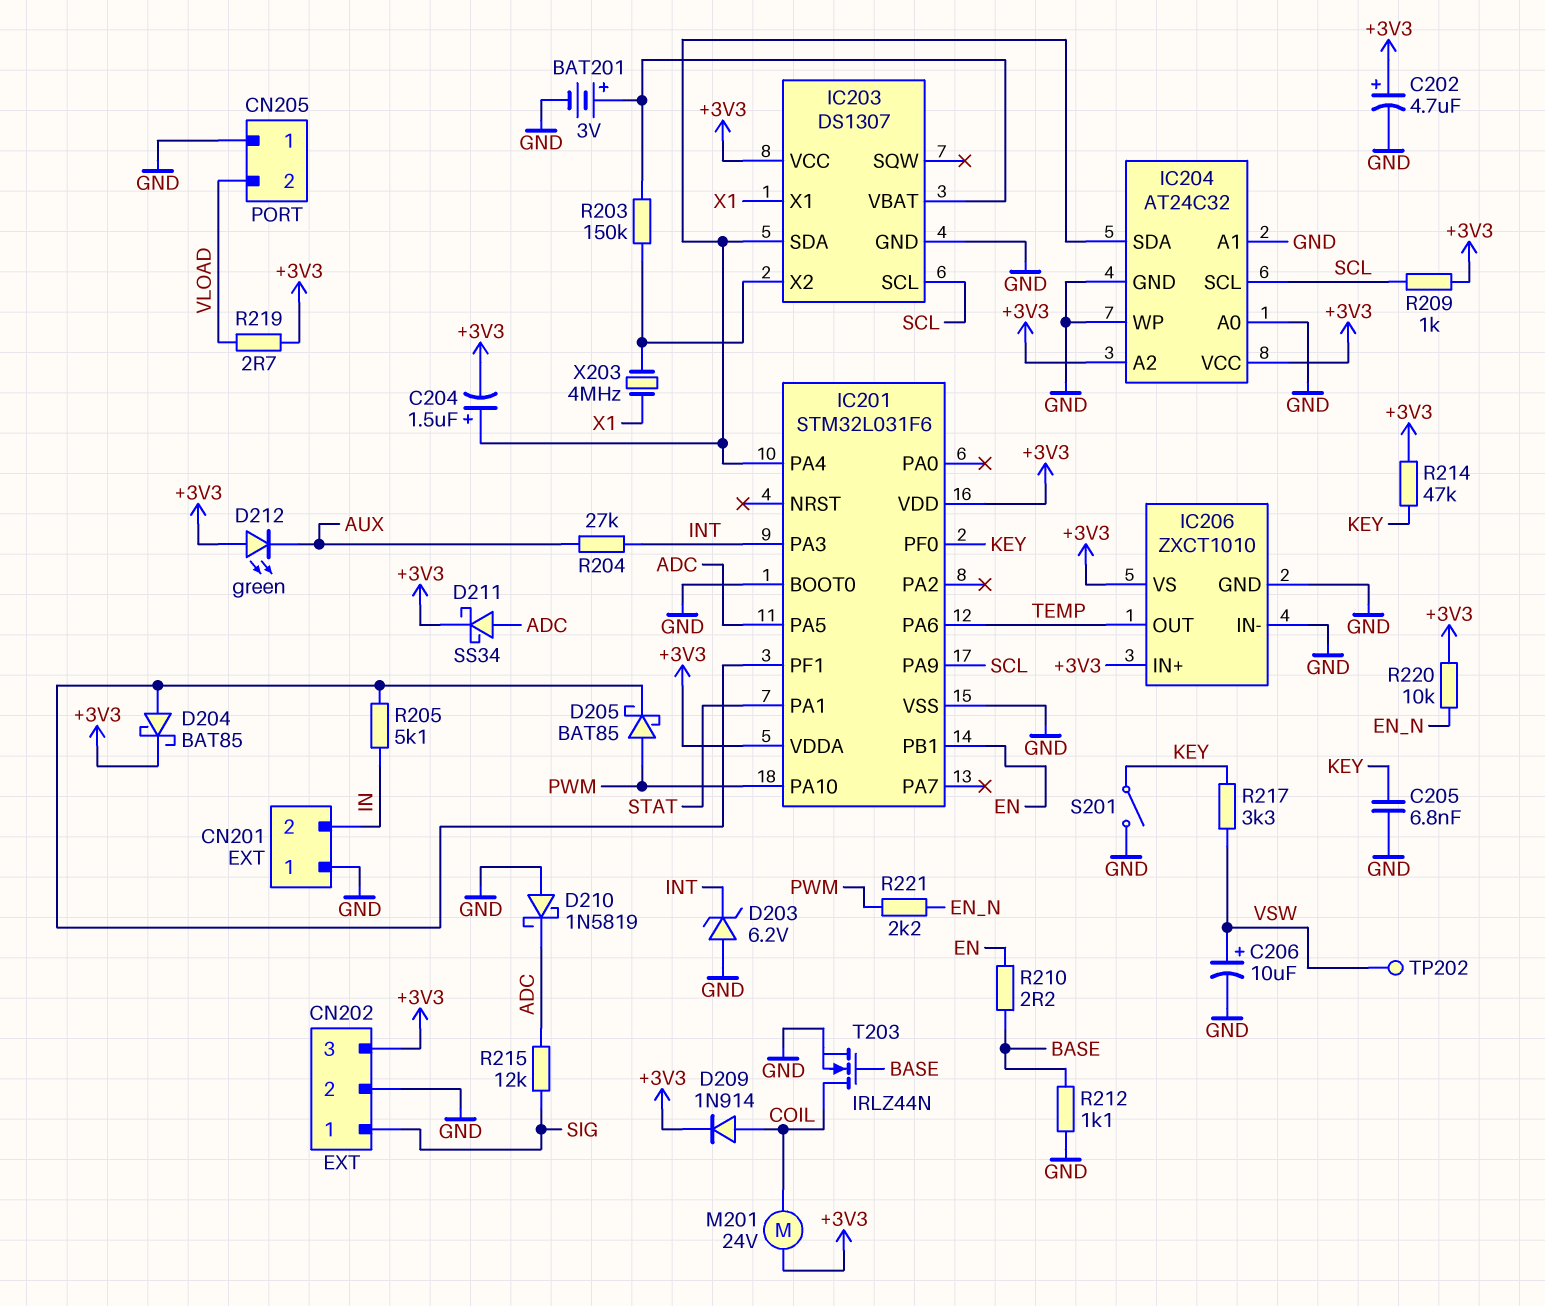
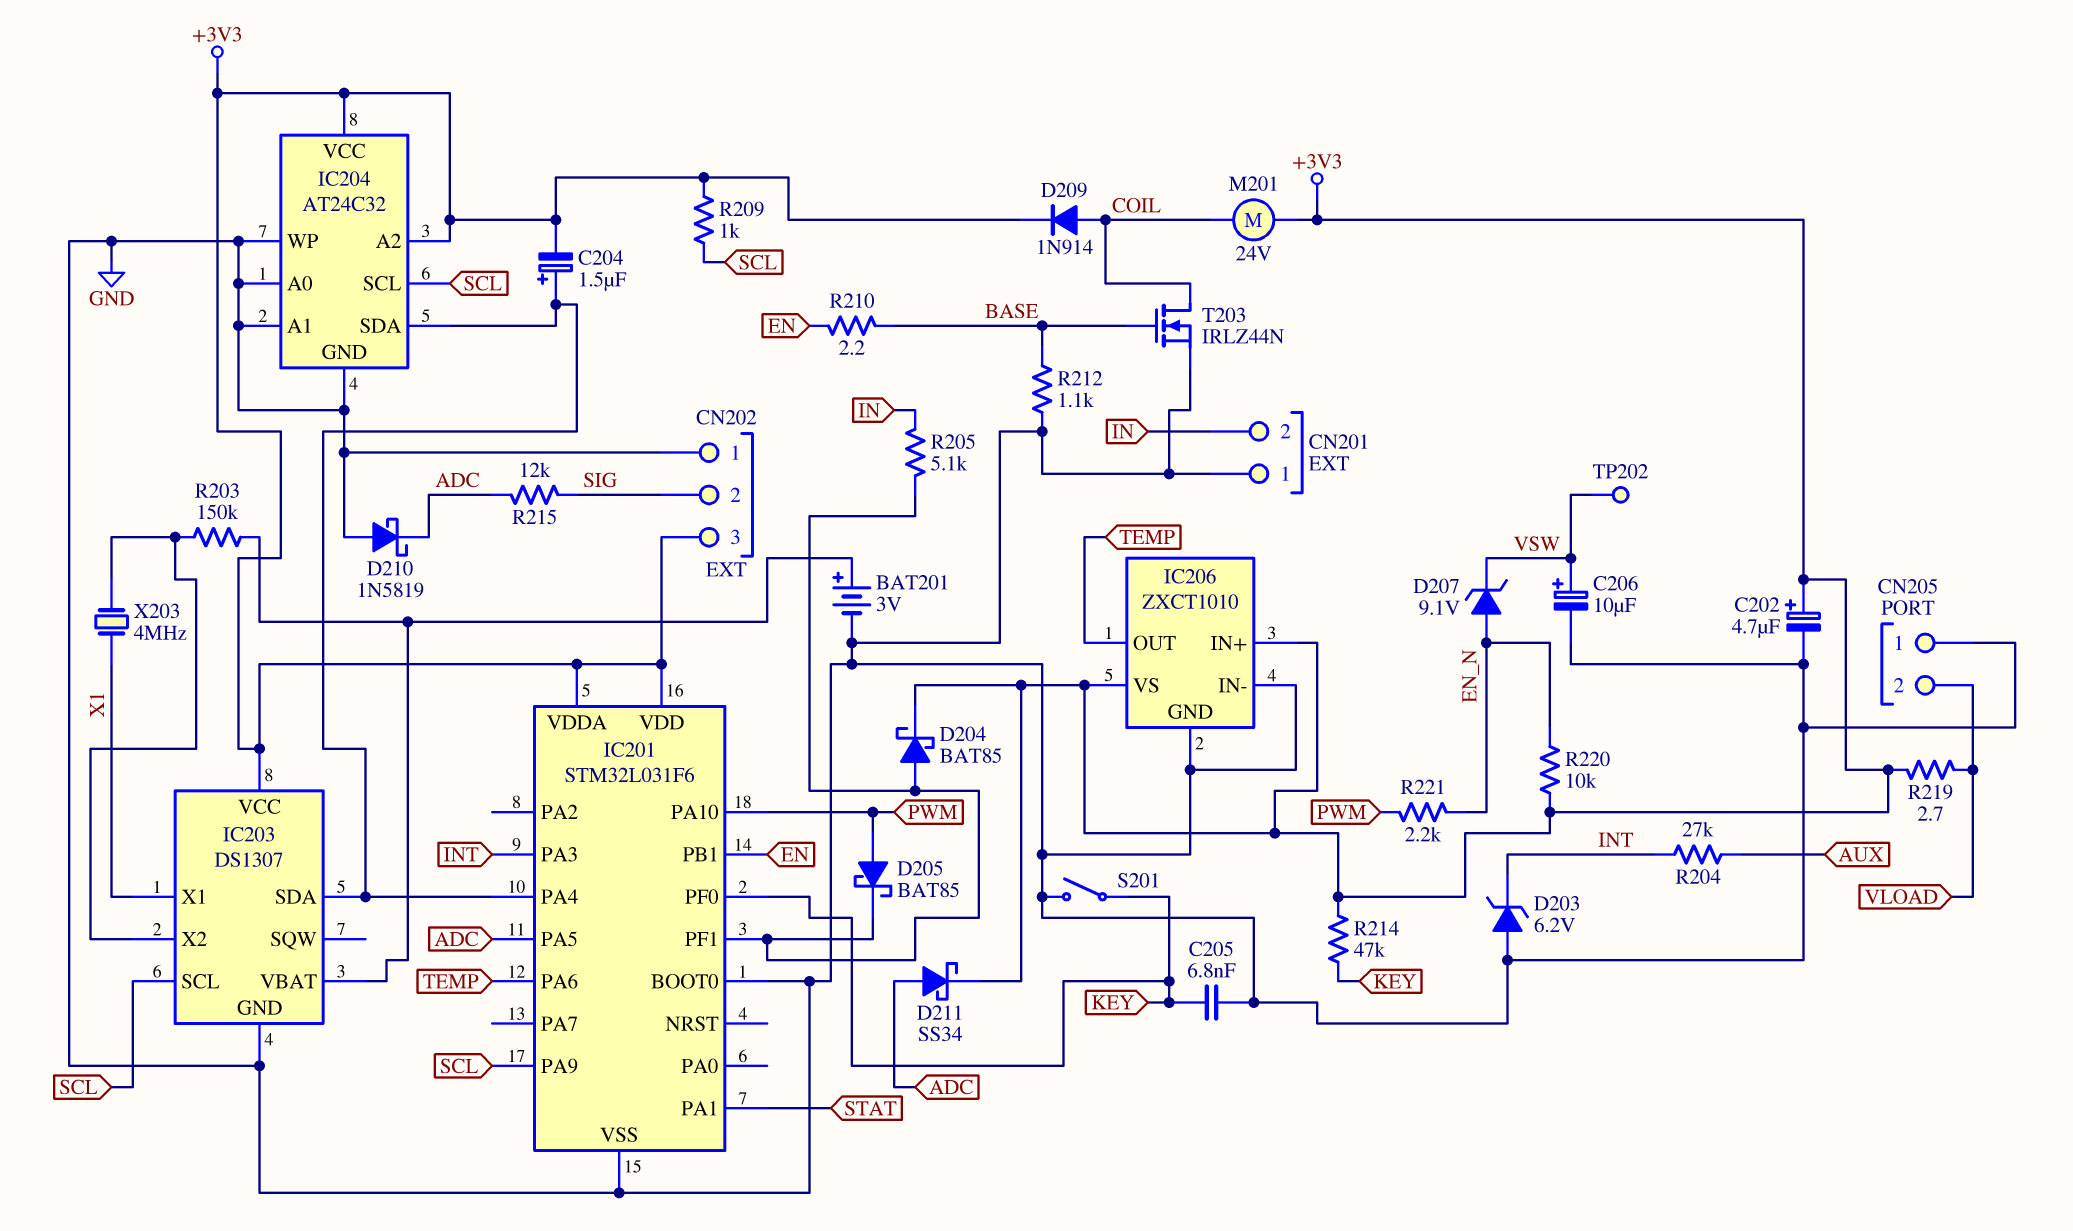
CN202 pin 1: SIG -> GND
CN202 pin 2: GND -> SIG
D207: none -> zener 9.1V (A EN_N, K VSW)
D212: LED green (A +3V3, K AUX) -> none
R217: 3.3k (KEY, VSW) -> none

